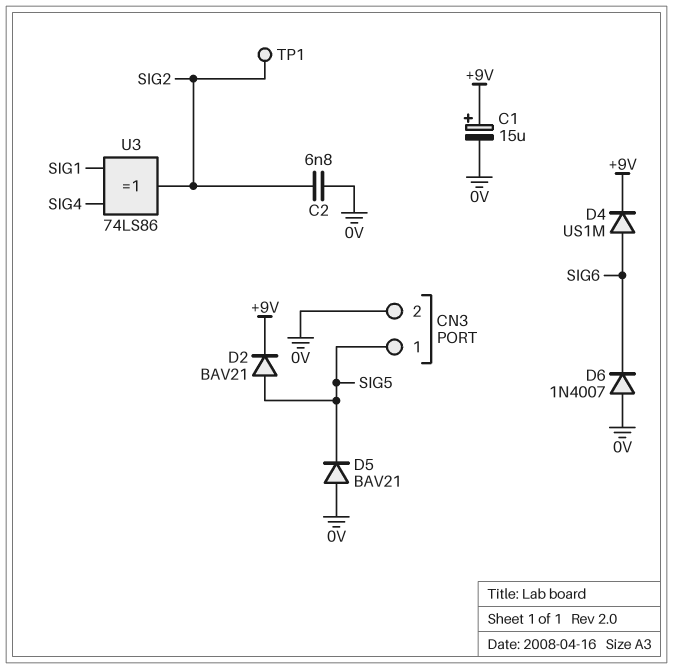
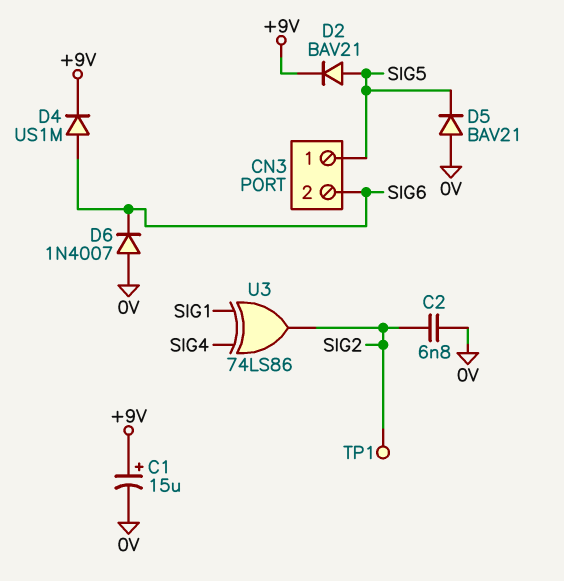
CN3 pin 2: 0V -> SIG6

